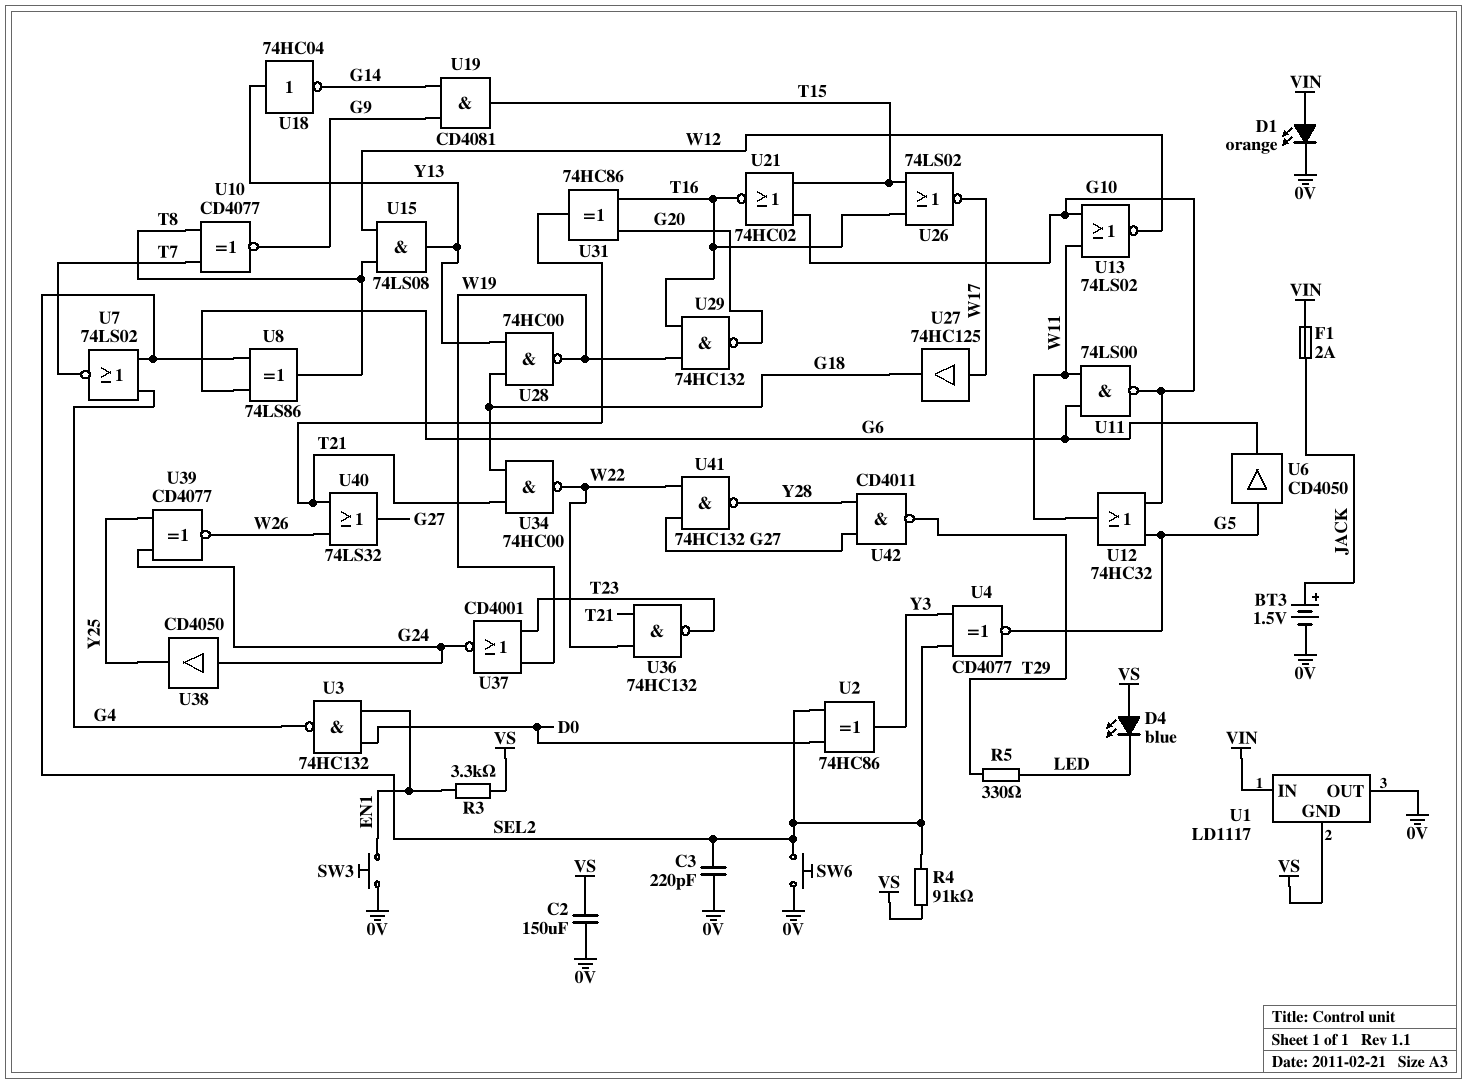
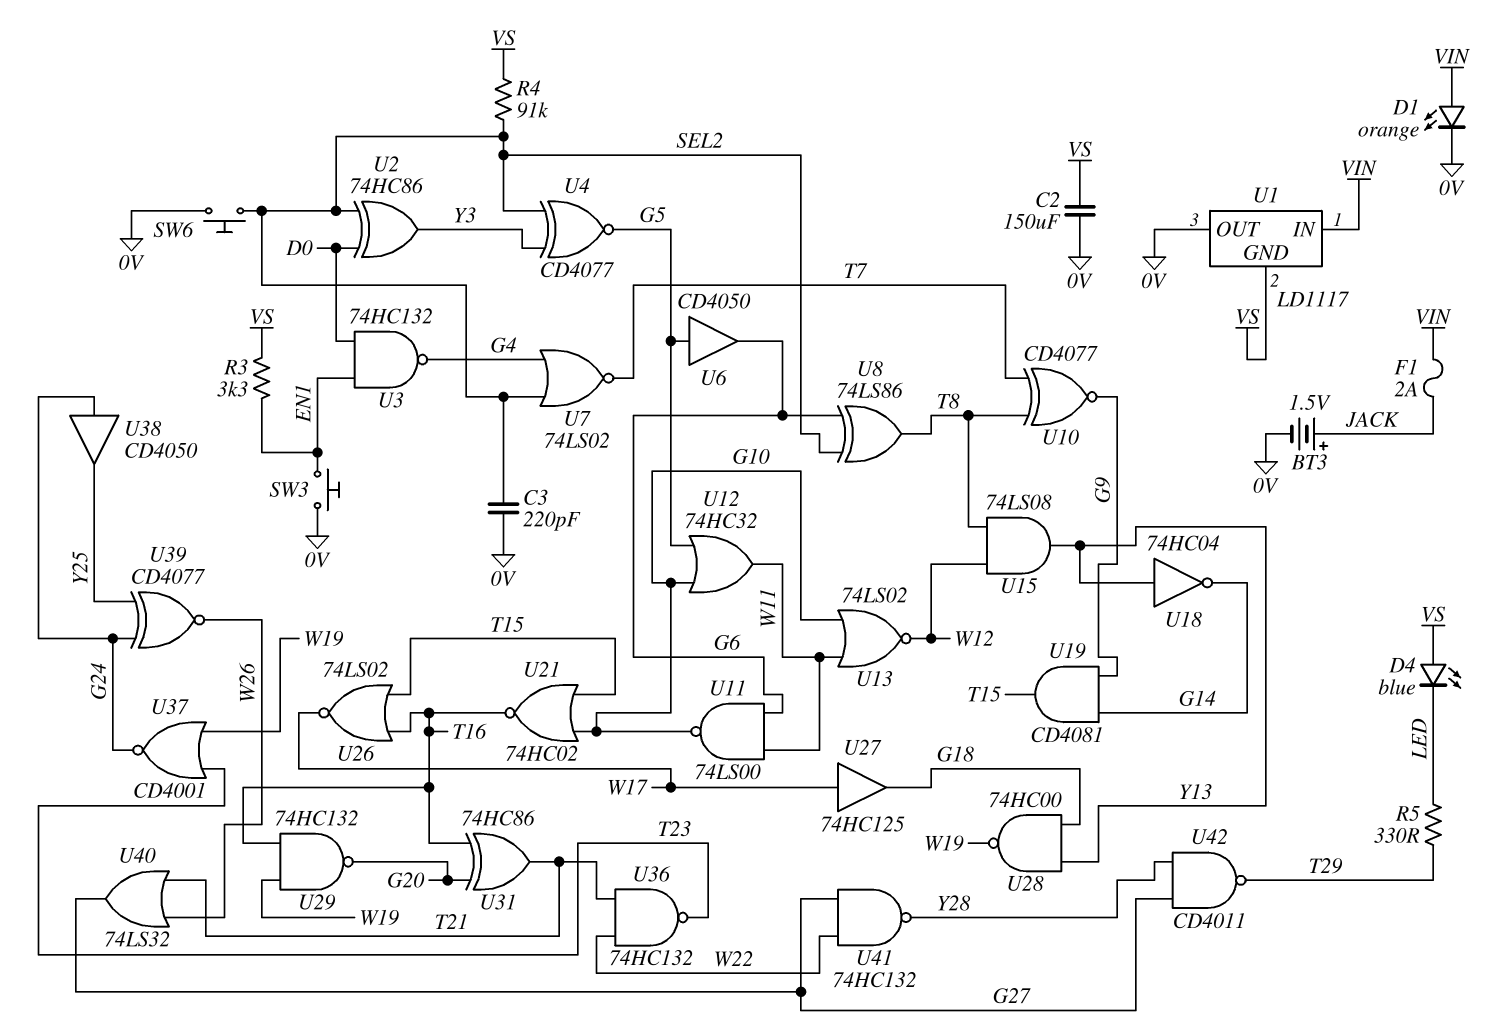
U34: NAND 74HC00 (in G18, in T21, out W22) -> none

